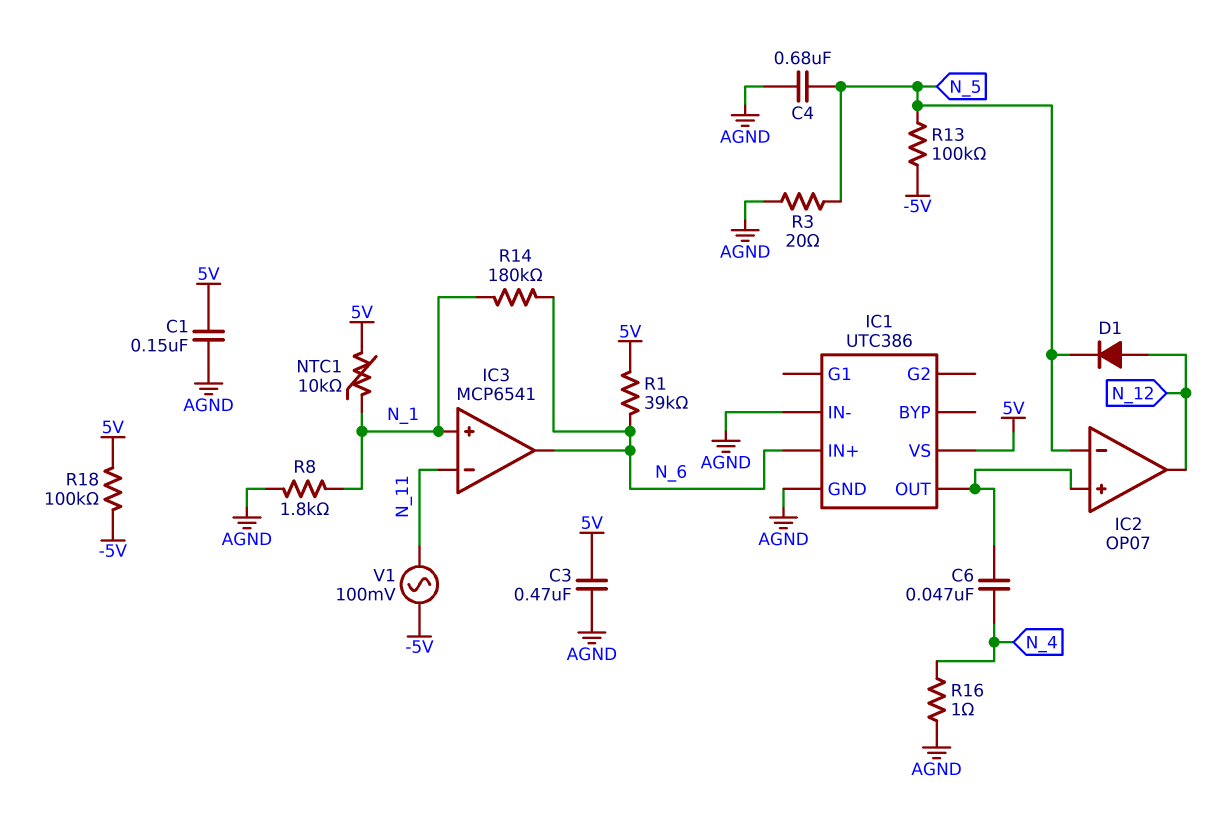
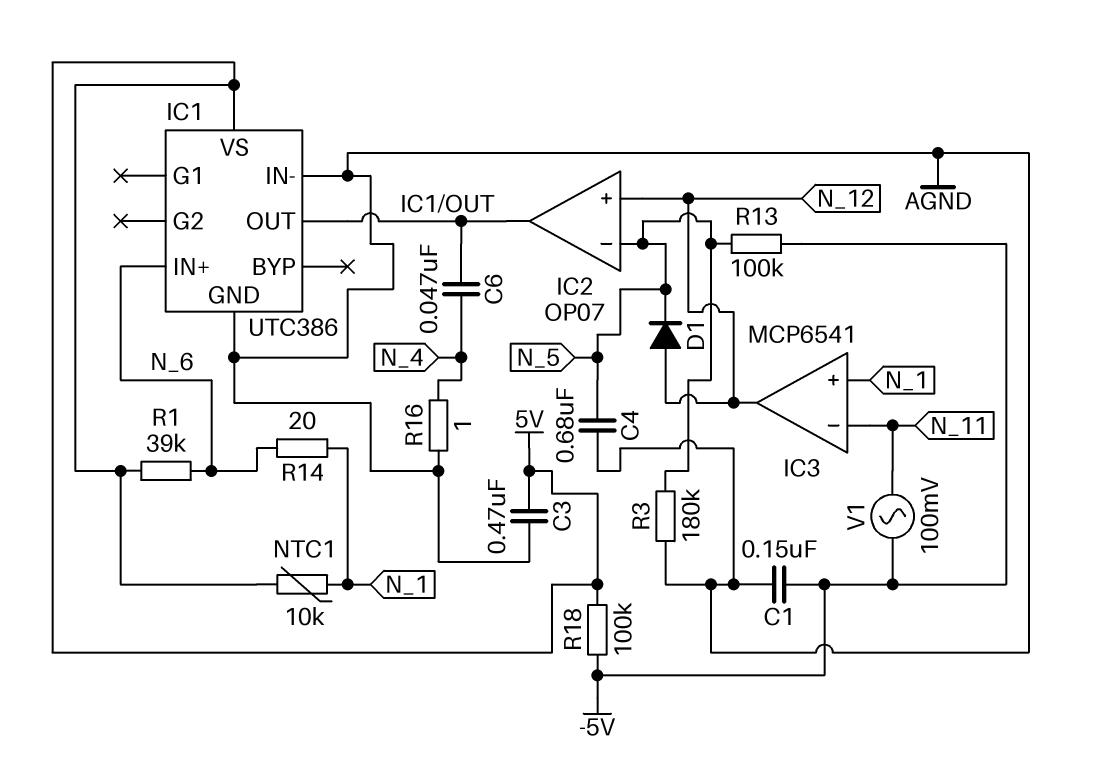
C1: 150nF (5V, AGND) -> 150nF (-5V, AGND)
IC2 pin in+: IC1/OUT -> N_12
IC2 pin out: N_12 -> IC1/OUT
IC3 pin out: N_6 -> N_12
R3: 20 (AGND, N_5) -> 180k (AGND, N_5)
R8: 1.8k (AGND, N_1) -> none
R14: 180k (N_1, N_6) -> 20 (N_1, N_6)

